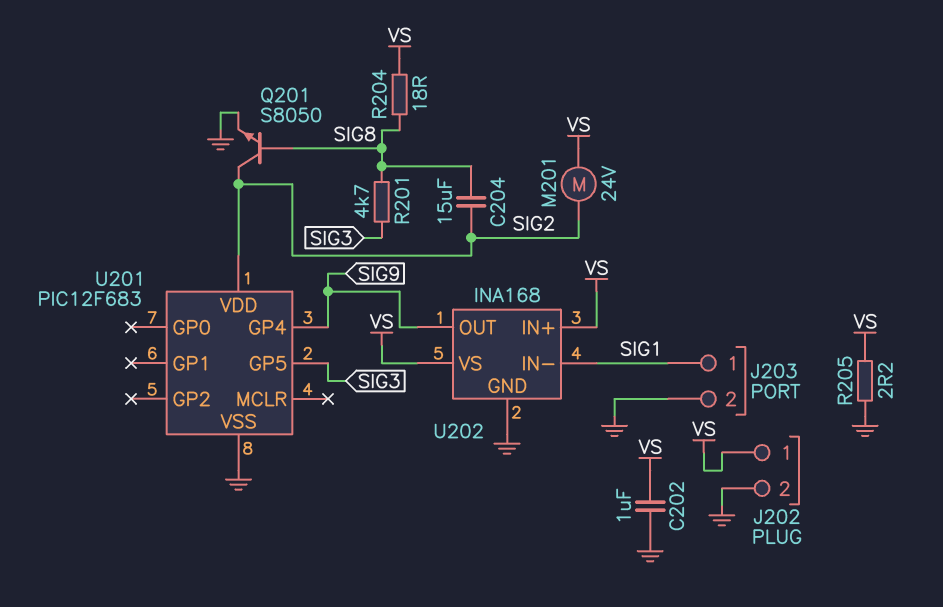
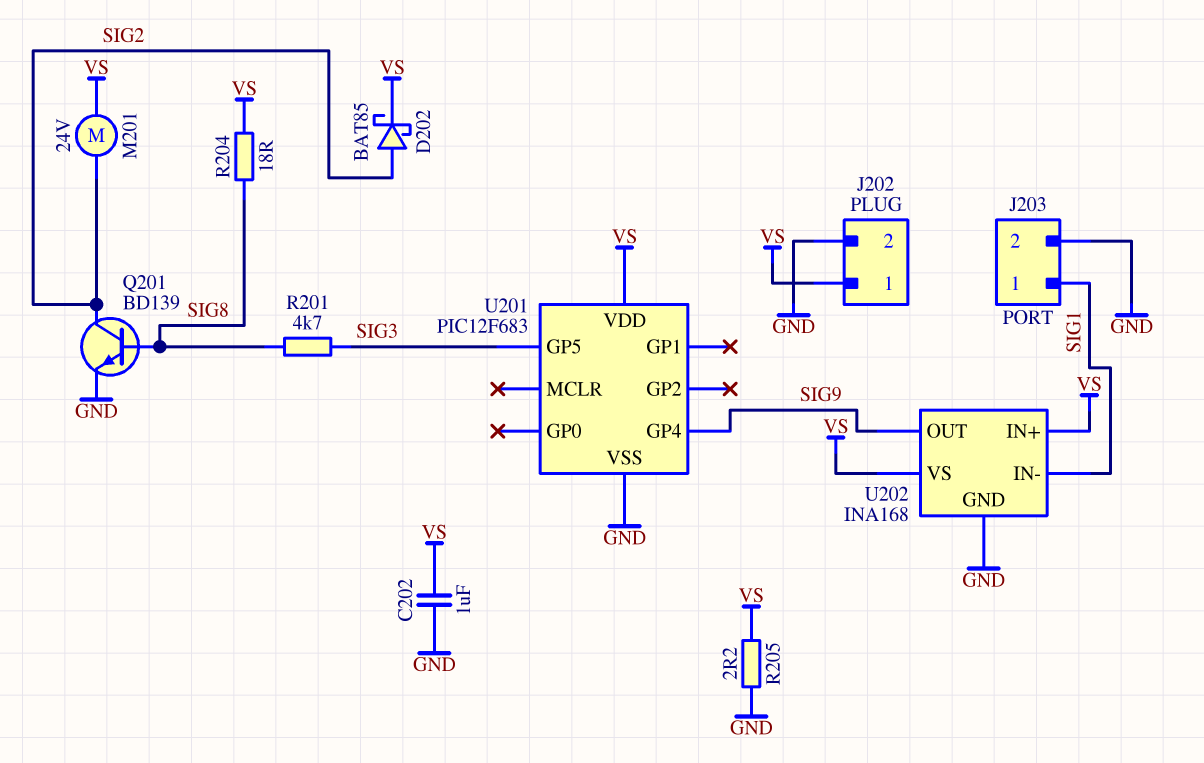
C204: 15uF (SIG2, SIG8) -> none
D202: none -> schottky BAT85 (A SIG2, K VS)
Q201: NPN S8050 (B SIG8, C SIG2, E GND) -> NPN BD139 (B SIG8, C SIG2, E GND)
U201 pin VDD: SIG2 -> VS

